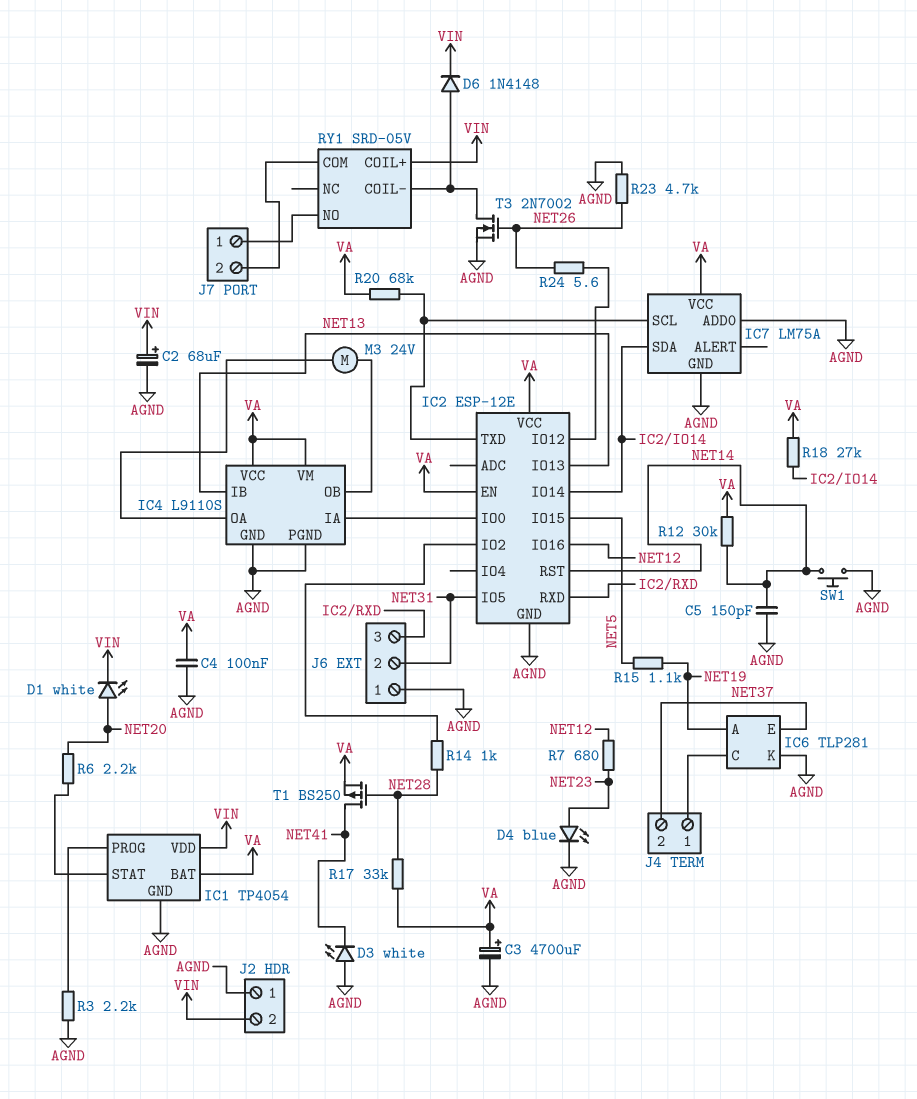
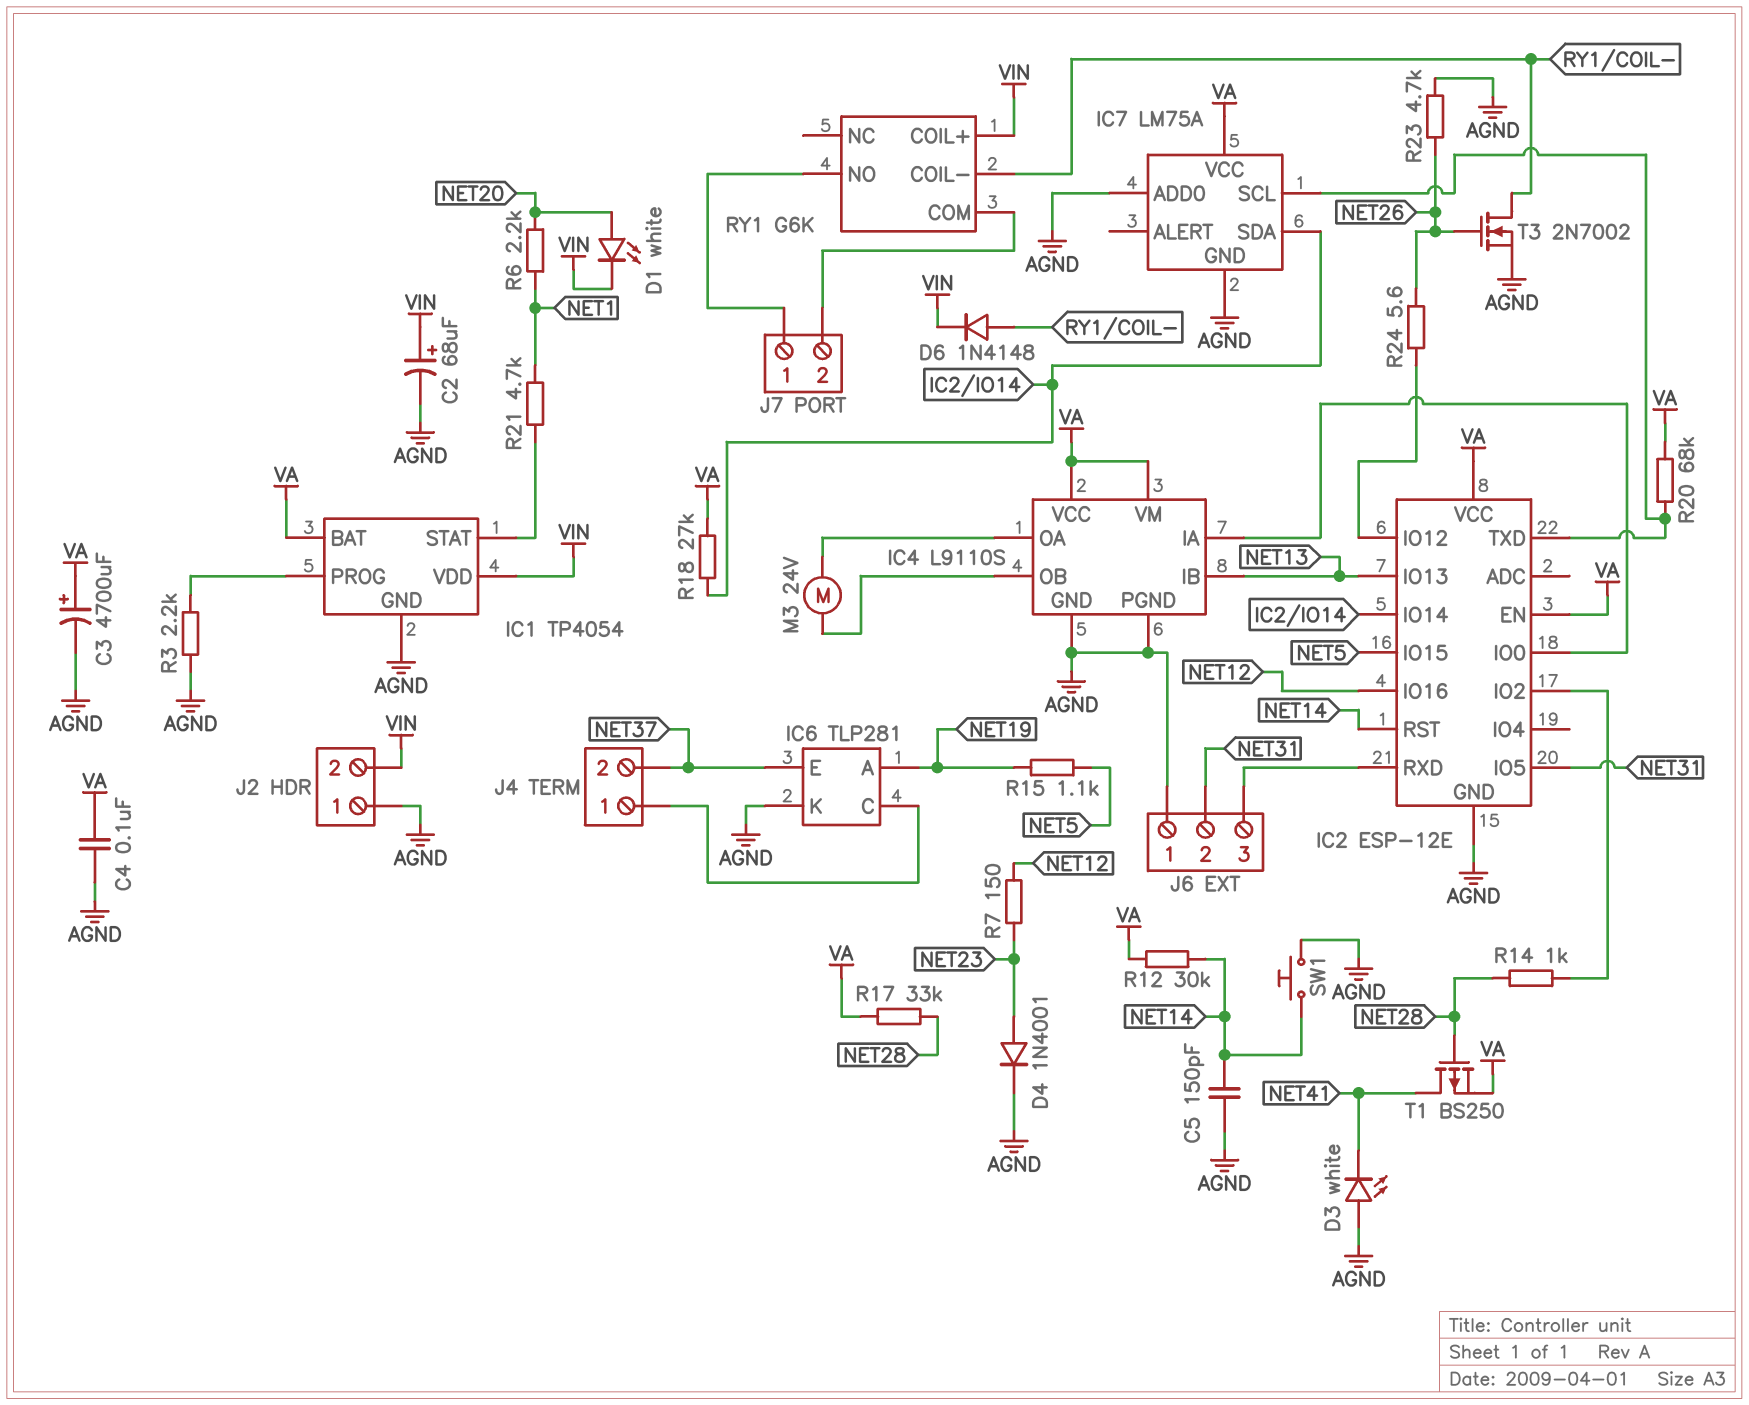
D4: LED blue (A NET23, K AGND) -> diode 1N4001 (A NET23, K AGND)
R6: 2.2k (IC1/STAT, NET20) -> 2.2k (NET1, NET20)
R7: 680 (NET12, NET23) -> 150 (NET12, NET23)
R21: none -> 4.7k (IC1/STAT, NET1)
RY1: SRD-05V -> G6K

